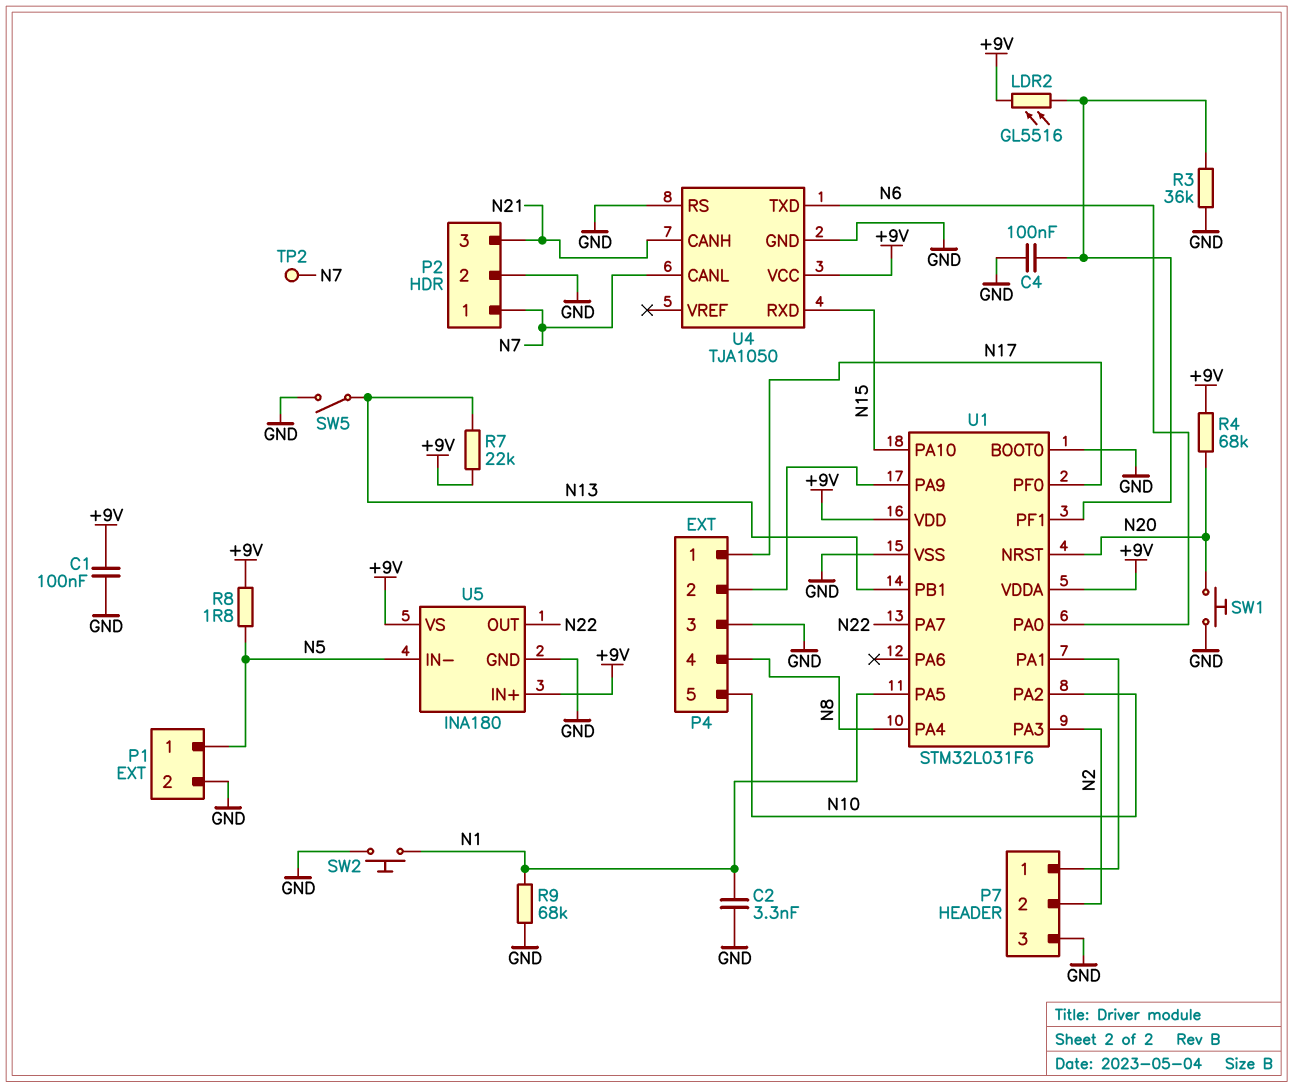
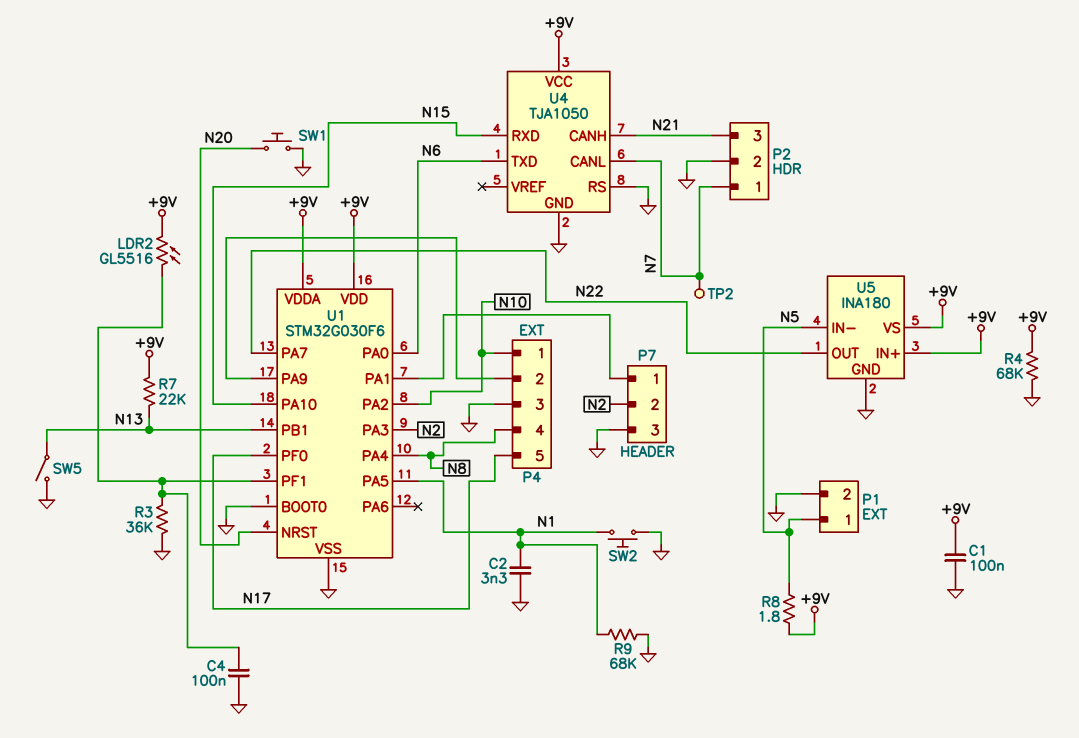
P4 pin 1: N17 -> N10
P4 pin 5: N10 -> N17
R4: 68k (+9V, N20) -> 68k (+9V, GND)
U1: STM32L031F6 -> STM32G030F6

